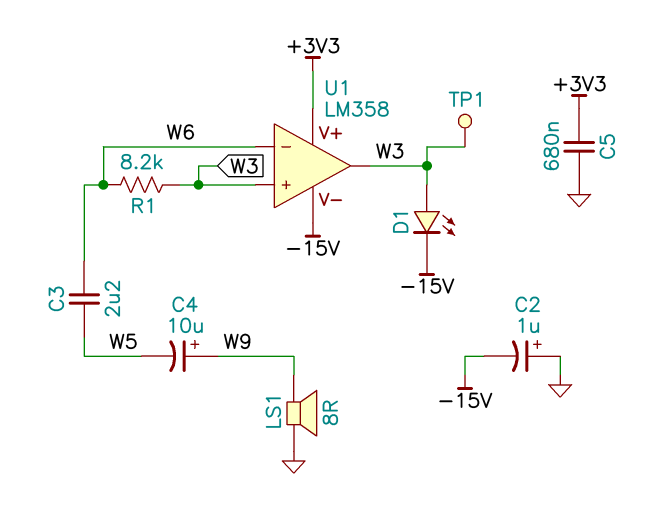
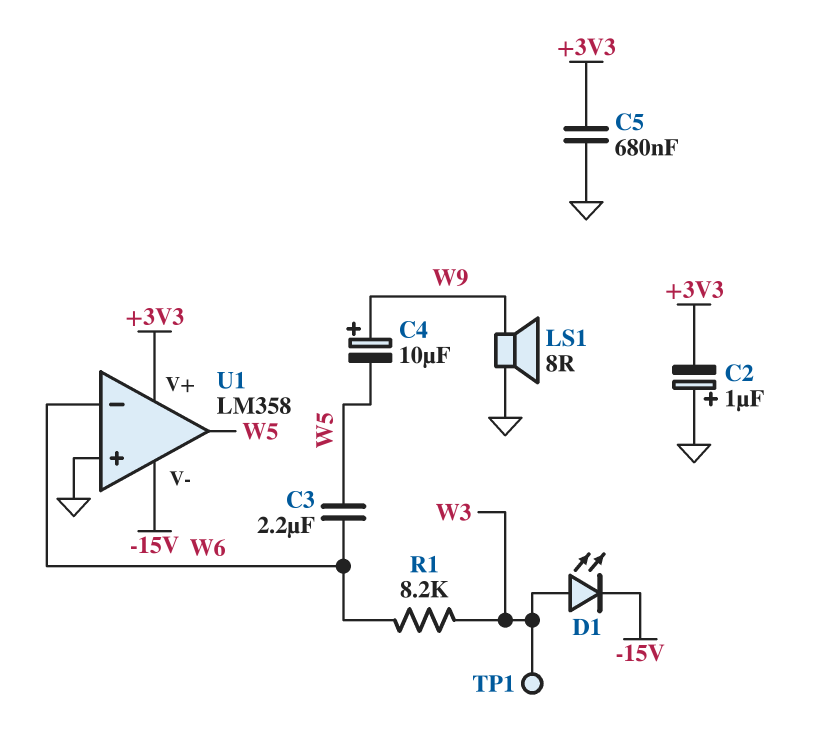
C2: 1uF (plus GND, minus -15V) -> 1uF (plus GND, minus +3V3)
U1 pin in+: W3 -> GND
U1 pin out: W3 -> W5

